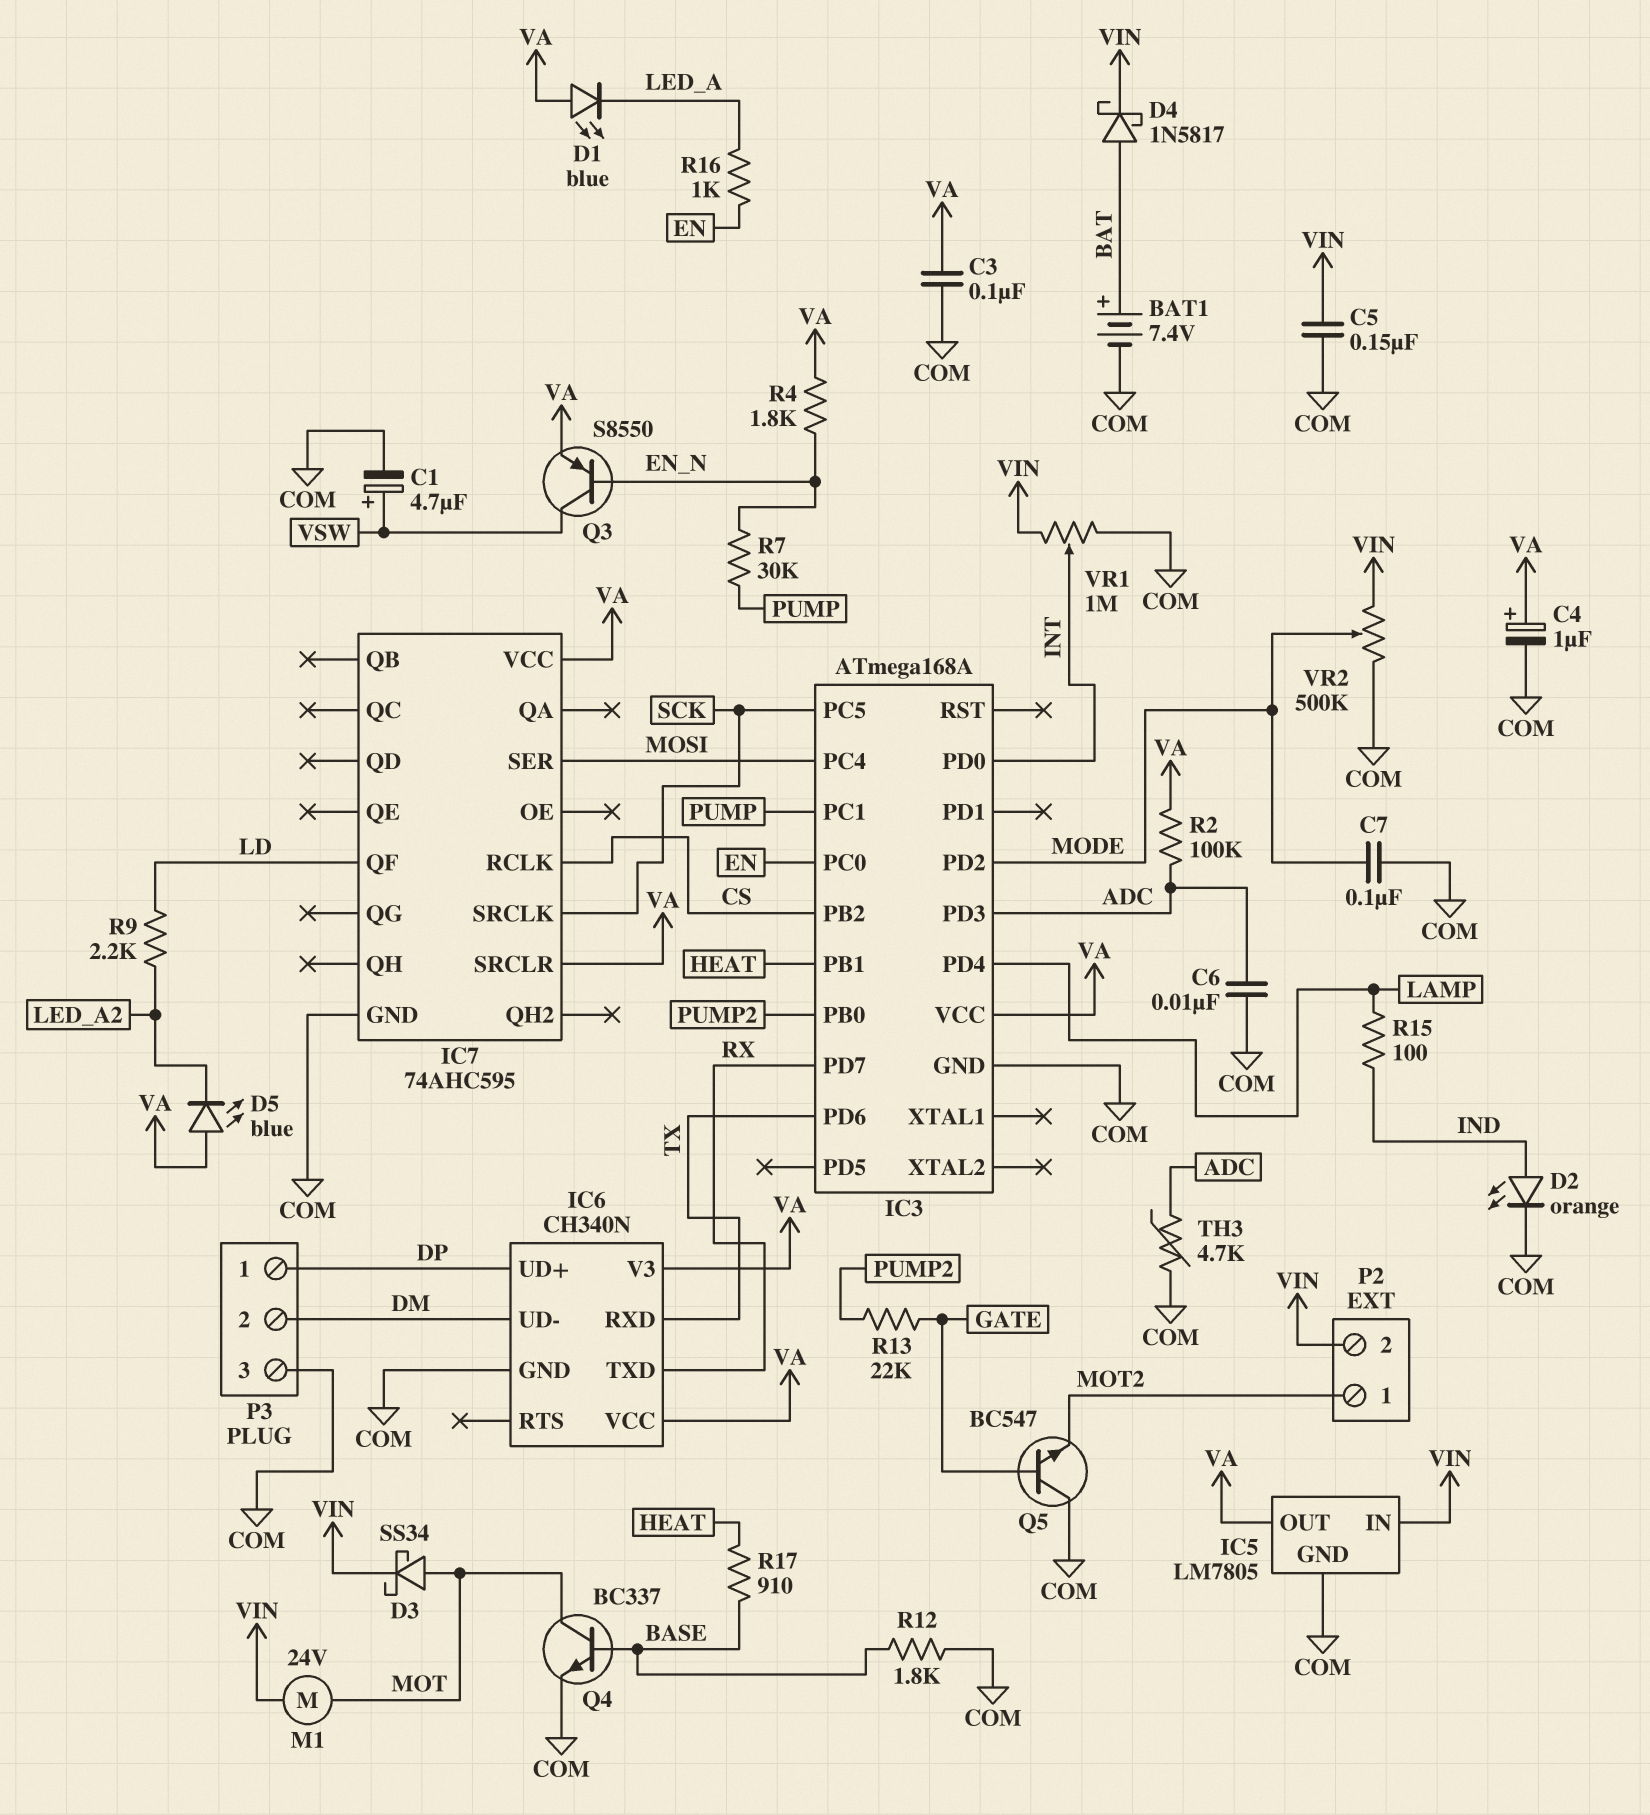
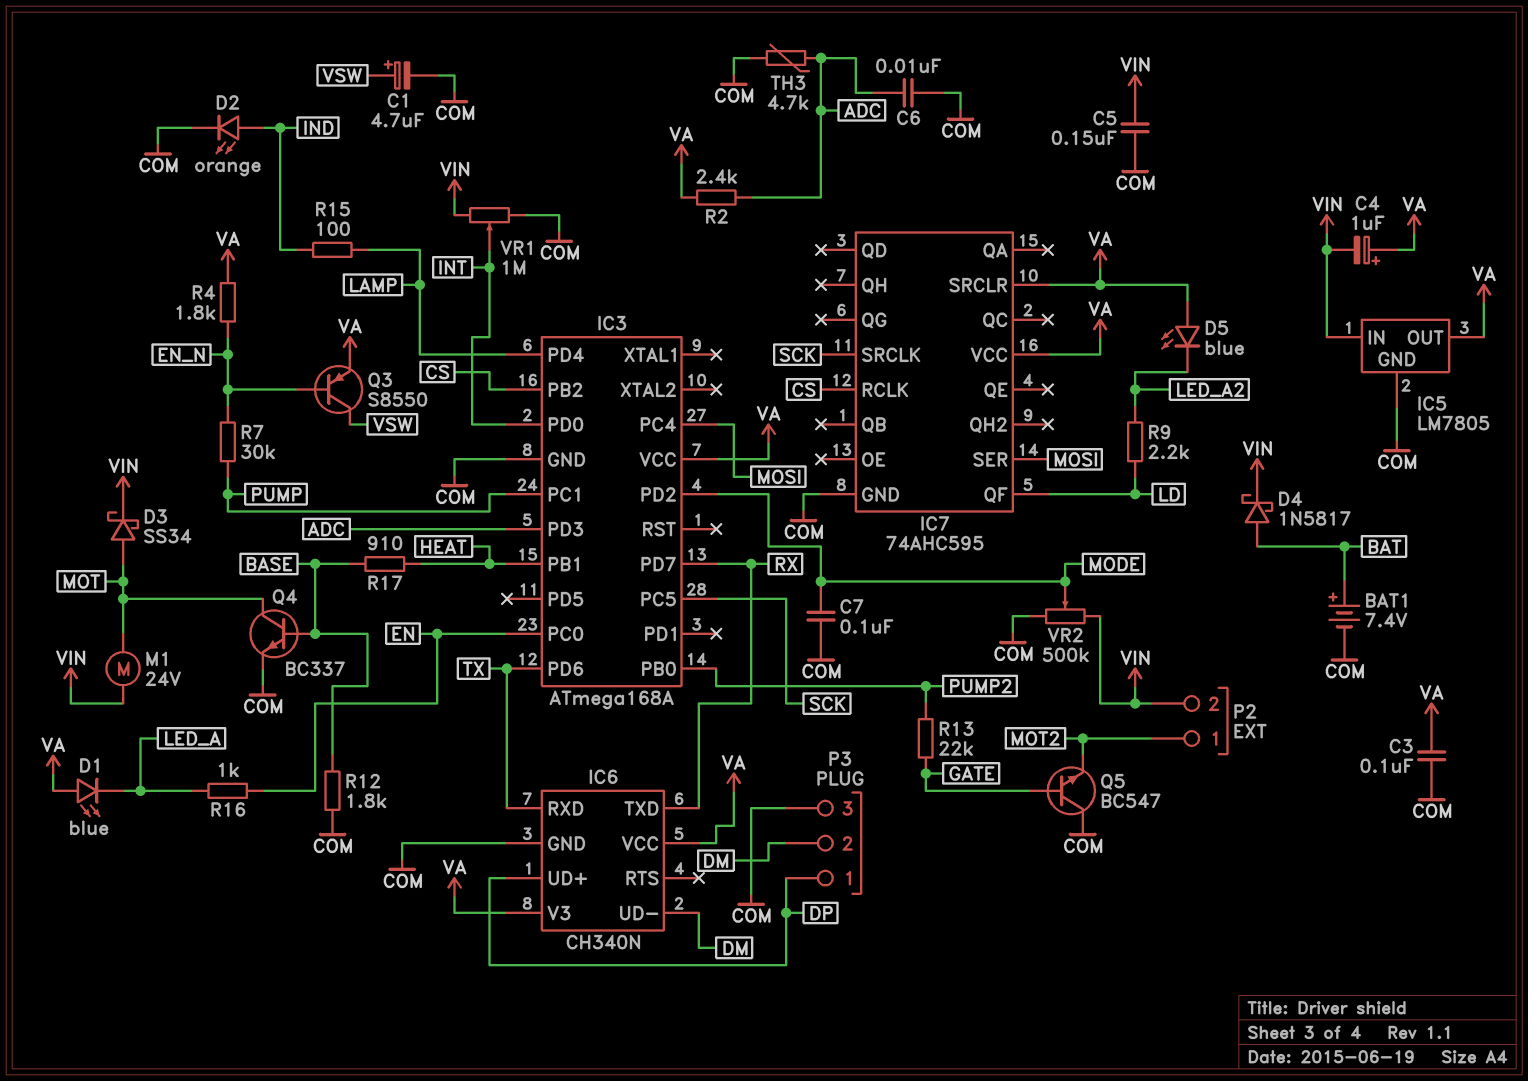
C4: 1uF (plus VA, minus COM) -> 1uF (plus VA, minus VIN)
R2: 100k (ADC, VA) -> 2.4k (ADC, VA)

